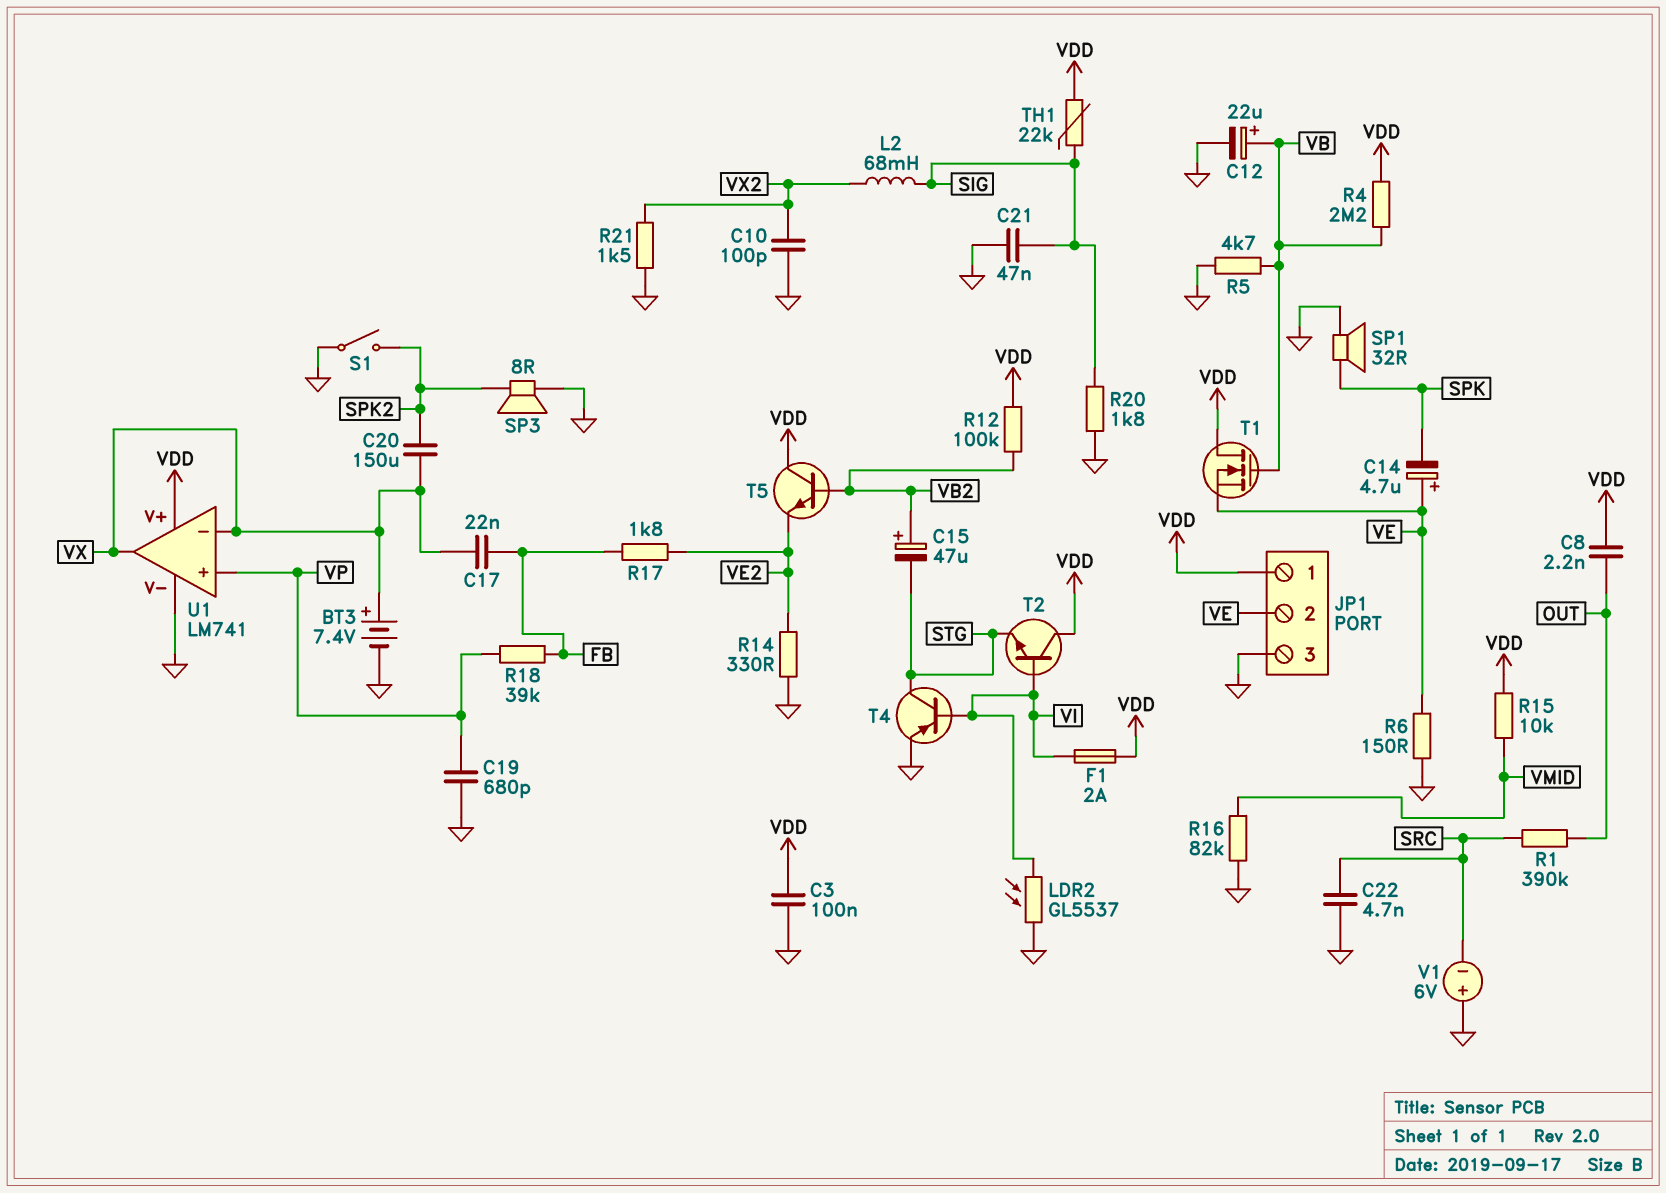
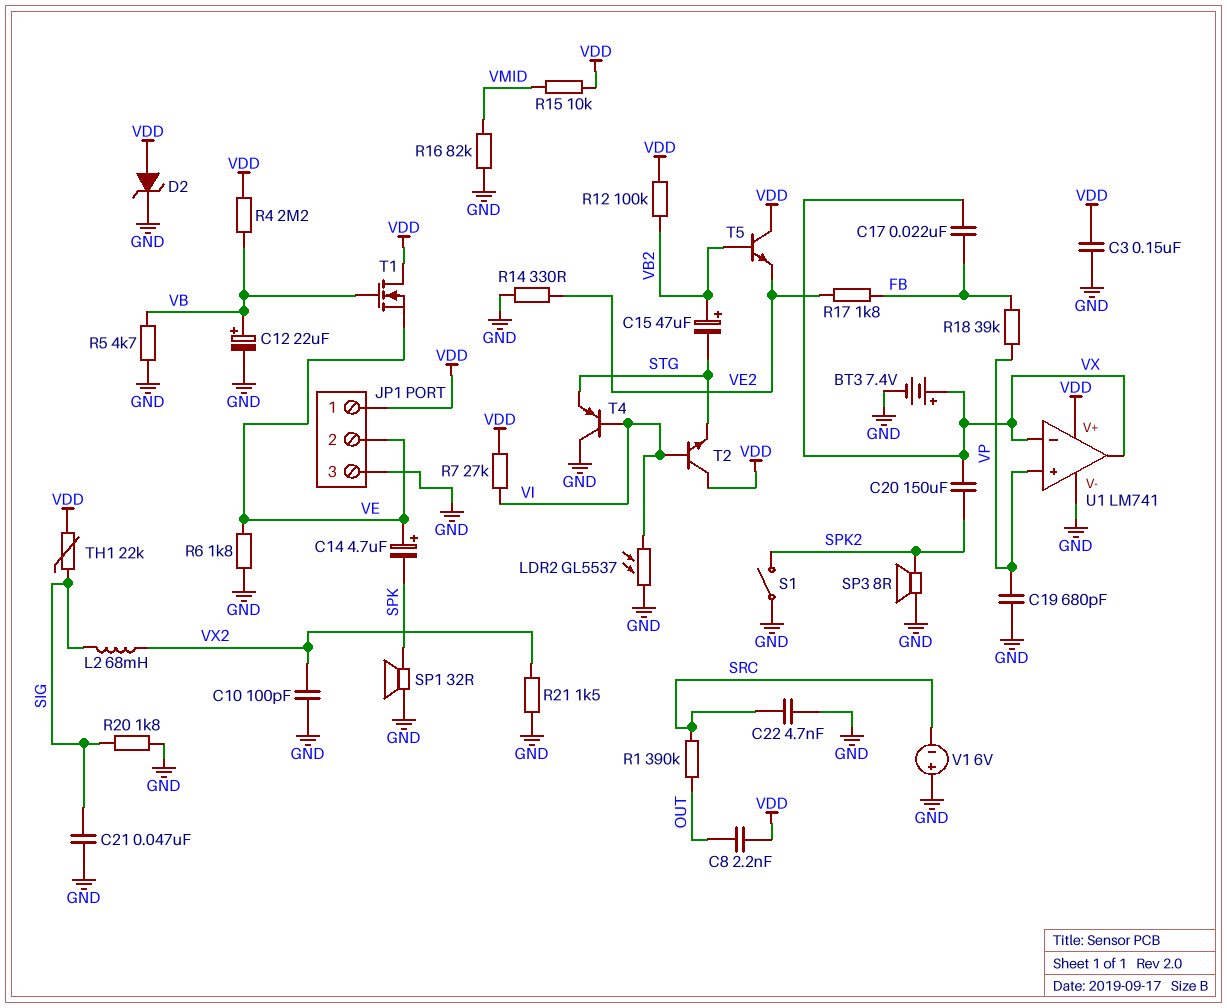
C3: 100nF (GND, VDD) -> 150nF (GND, VDD)
D2: none -> zener (A VDD, K GND)
F1: 2A (VDD, VI) -> none
R6: 150 (GND, VE) -> 1.8k (GND, VE)
R7: none -> 27k (VDD, VI)
T4: PNP (B VI, C STG, E GND) -> PNP (B VI, C GND, E STG)

